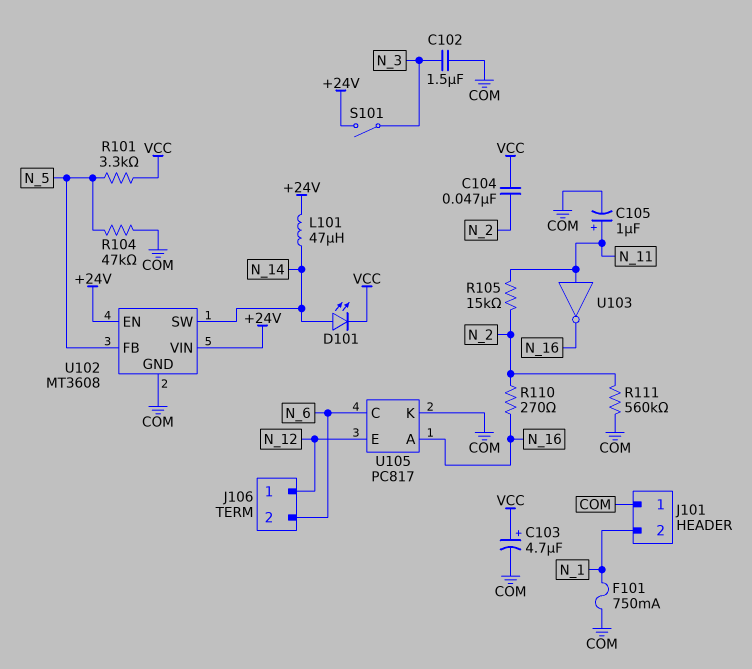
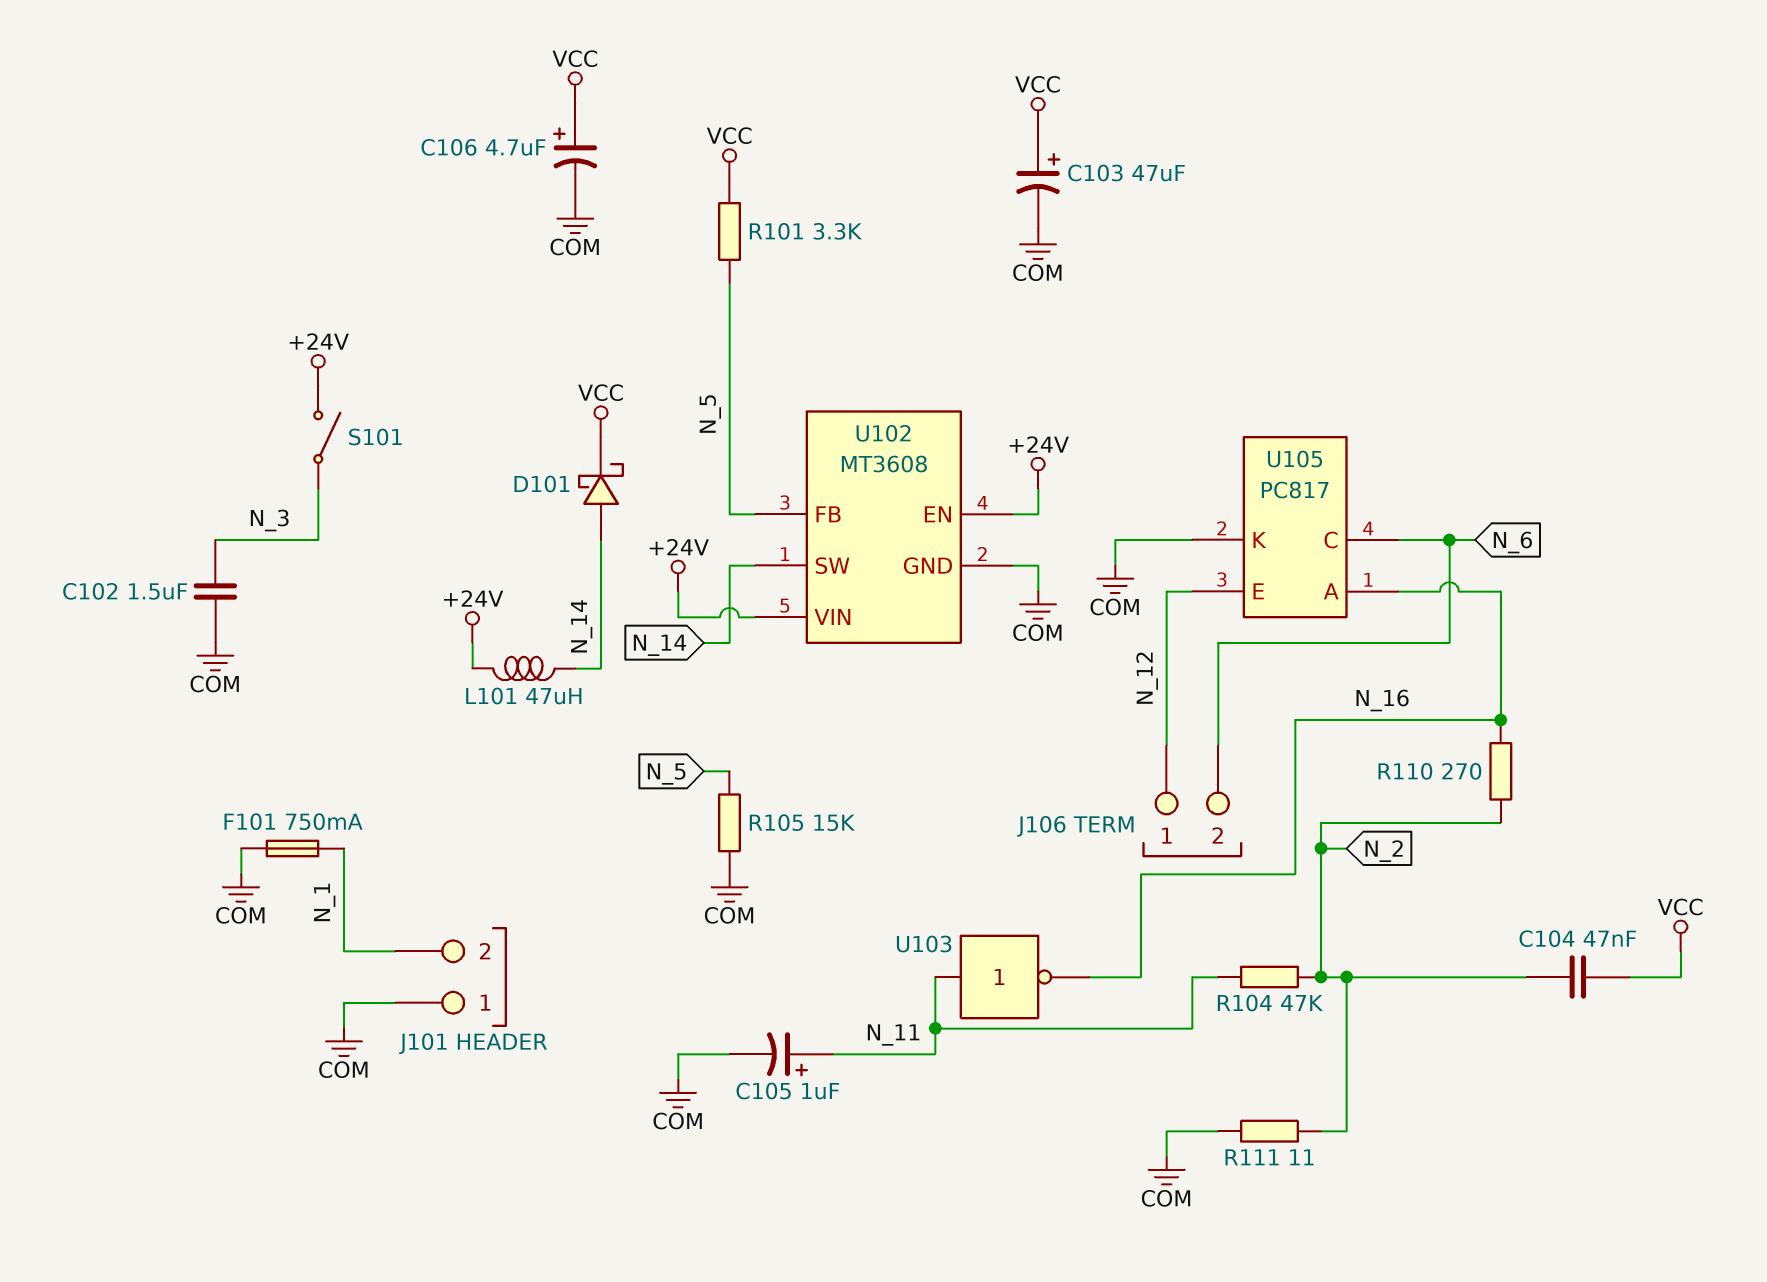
C103: 4.7uF (plus VCC, minus COM) -> 47uF (plus VCC, minus COM)
C106: none -> 4.7uF (plus VCC, minus COM)
D101: LED (A N_14, K VCC) -> schottky (A N_14, K VCC)
R104: 47k (COM, N_5) -> 47k (N_2, N_11)
R105: 15k (N_2, N_11) -> 15k (COM, N_5)
R111: 560k (COM, N_2) -> 11 (COM, N_2)

